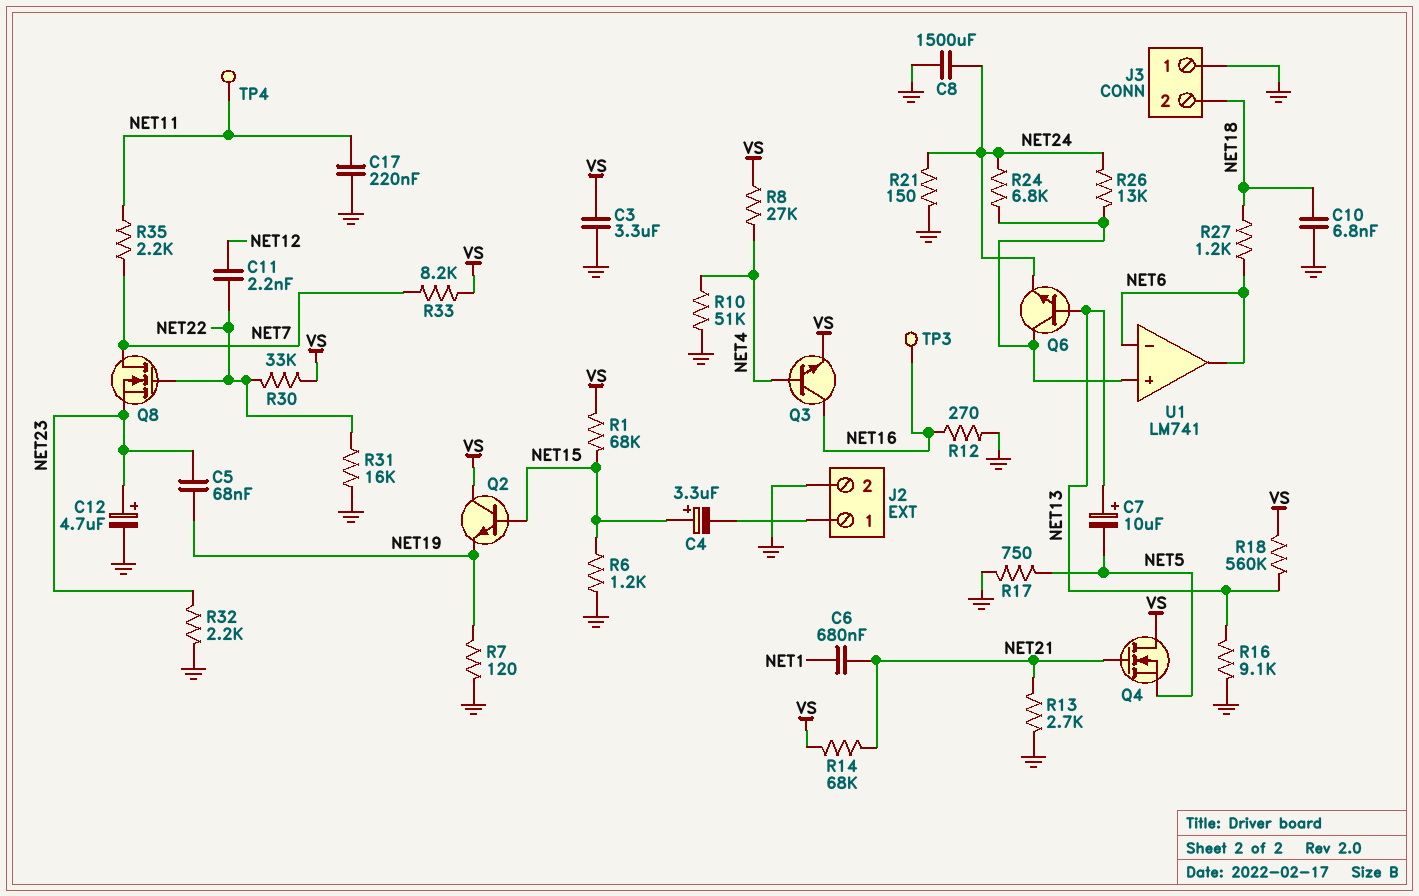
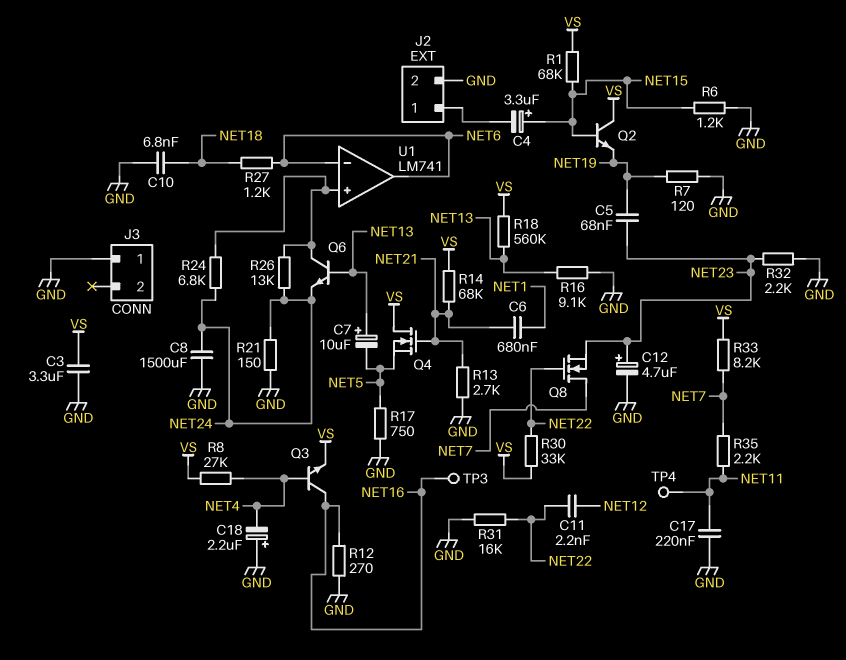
C18: none -> 2.2uF (plus GND, minus NET4)
J3 pin 2: NET18 -> none
R10: 51k (GND, NET4) -> none

